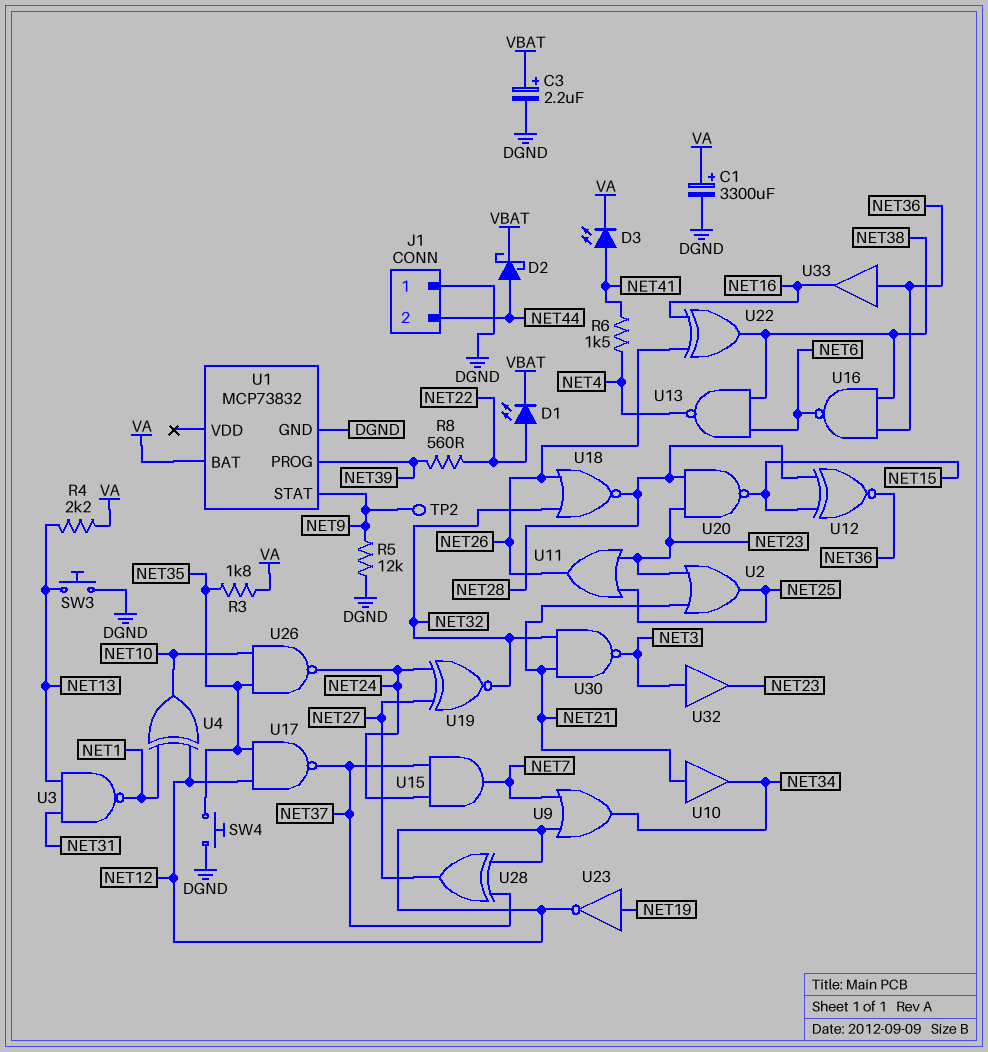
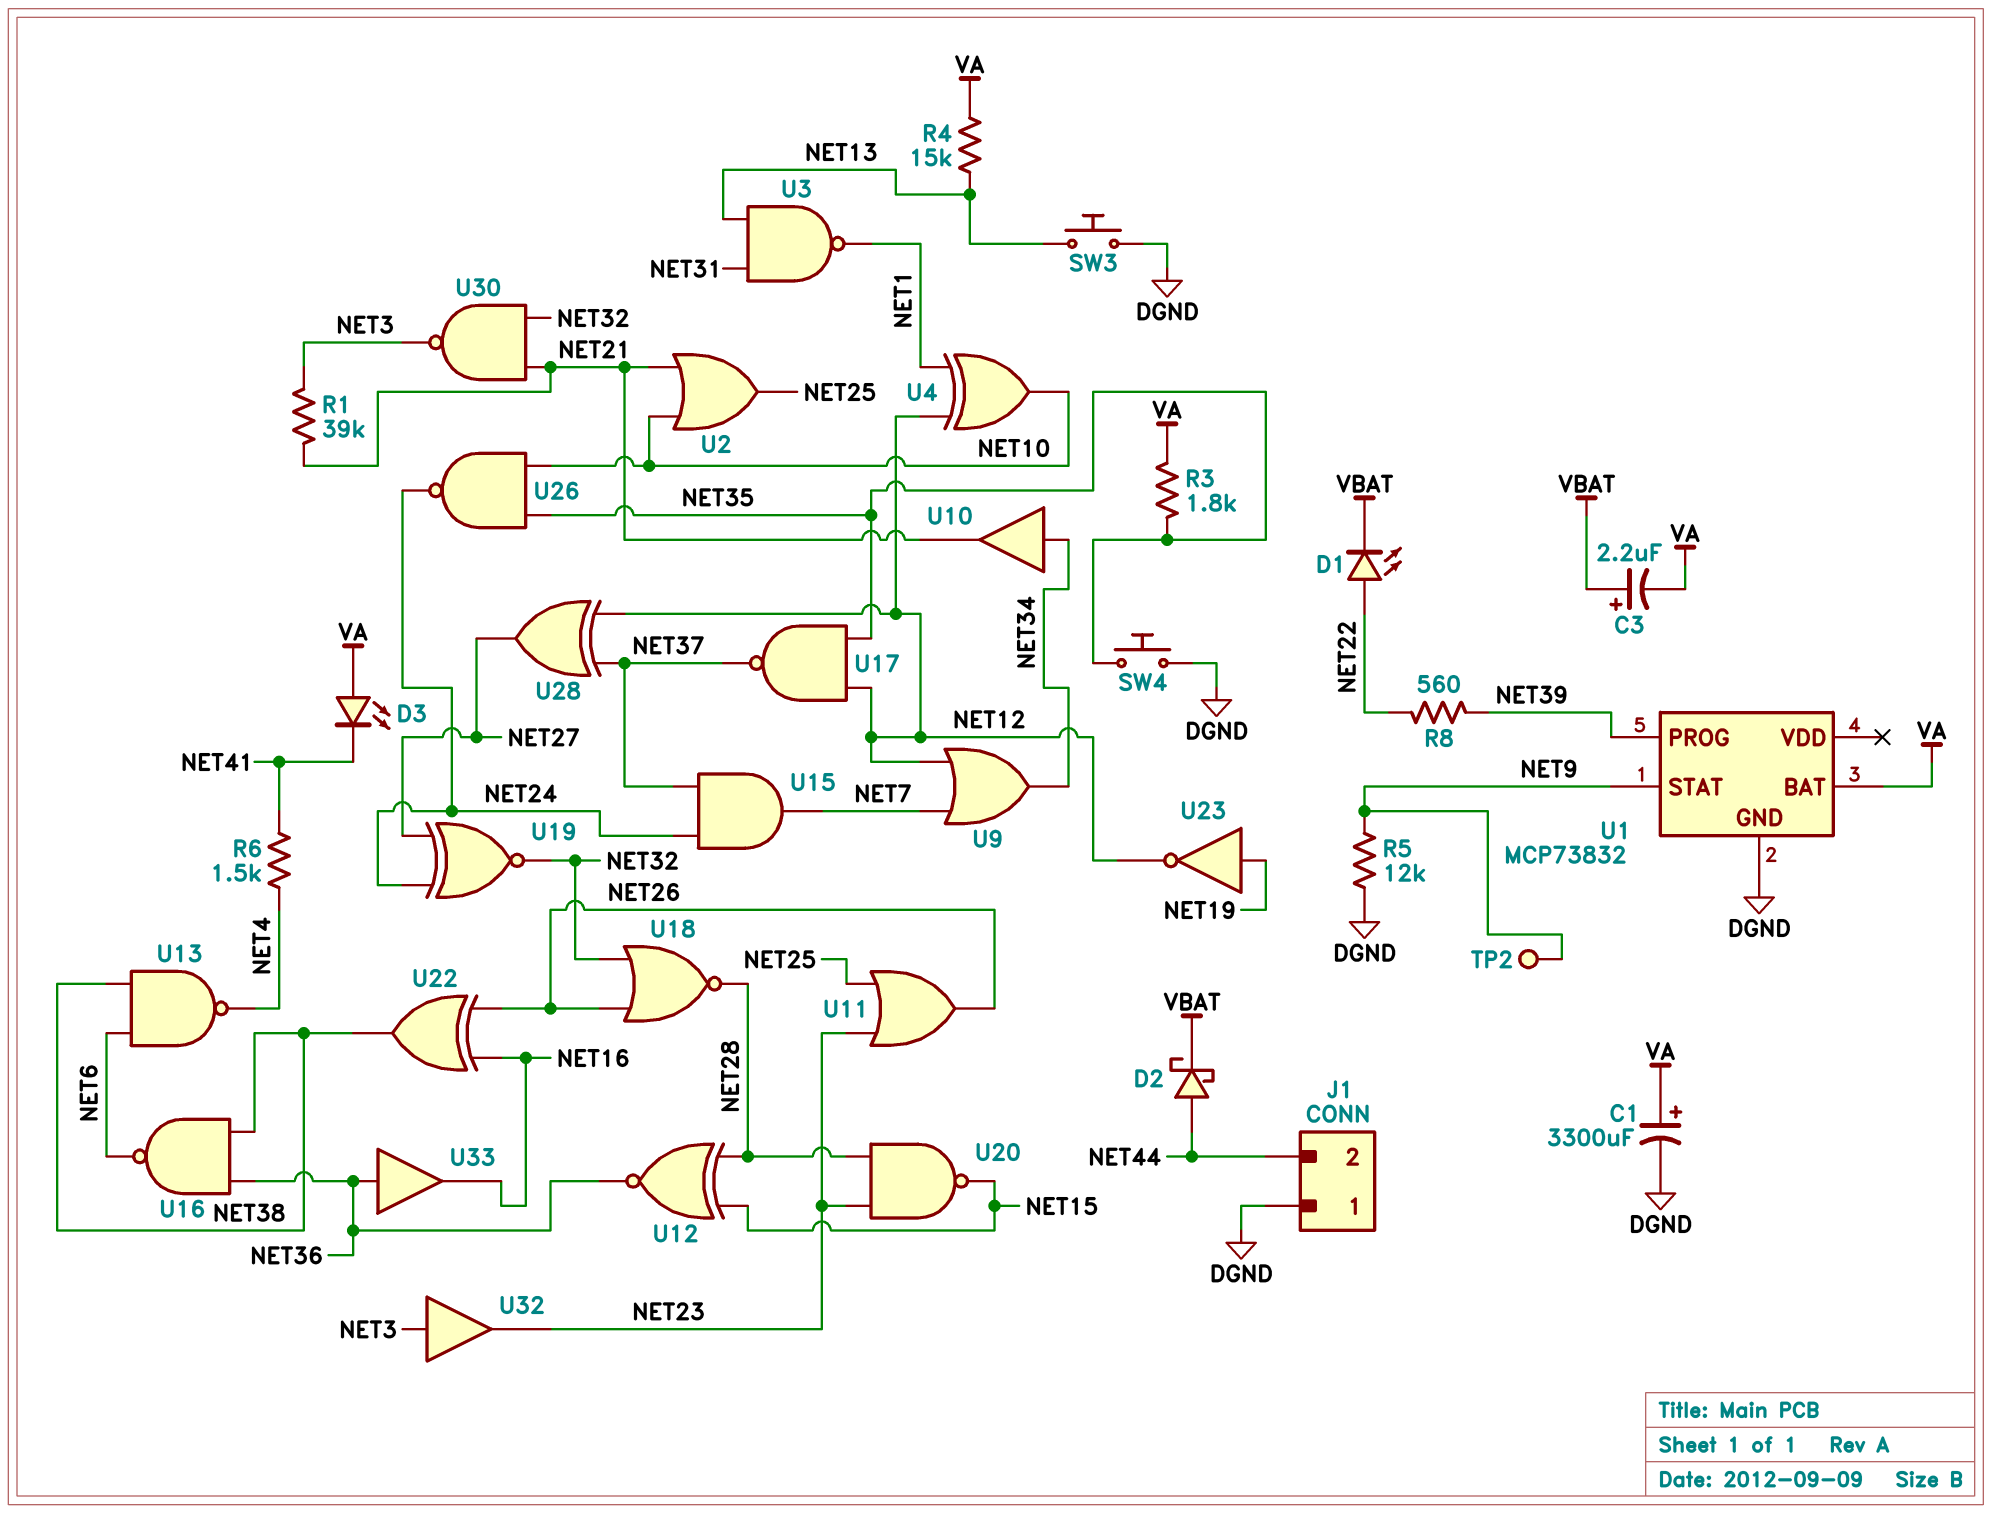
C3: 2.2uF (plus VBAT, minus DGND) -> 2.2uF (plus VBAT, minus VA)
D3: LED (A NET41, K VA) -> LED (A VA, K NET41)
R1: none -> 39k (NET3, NET21)
R4: 2.2k (NET13, VA) -> 15k (NET13, VA)
U2: OR (in NET21, in NET23, out NET25) -> OR (in NET10, in NET21, out NET25)
U10: buffer (in NET21, out NET34) -> buffer (in NET34, out NET21)

